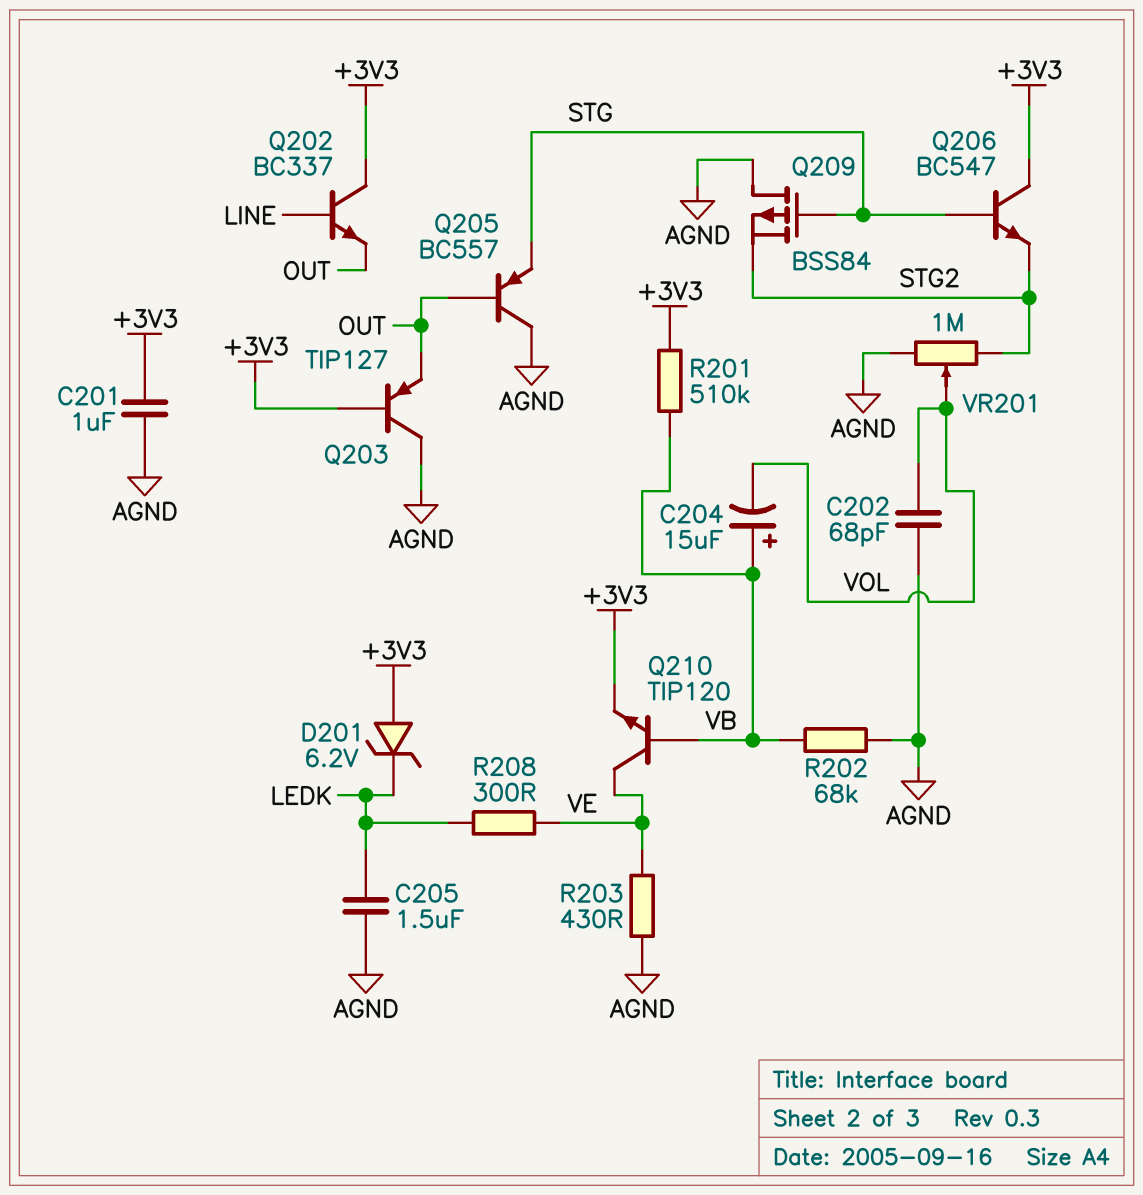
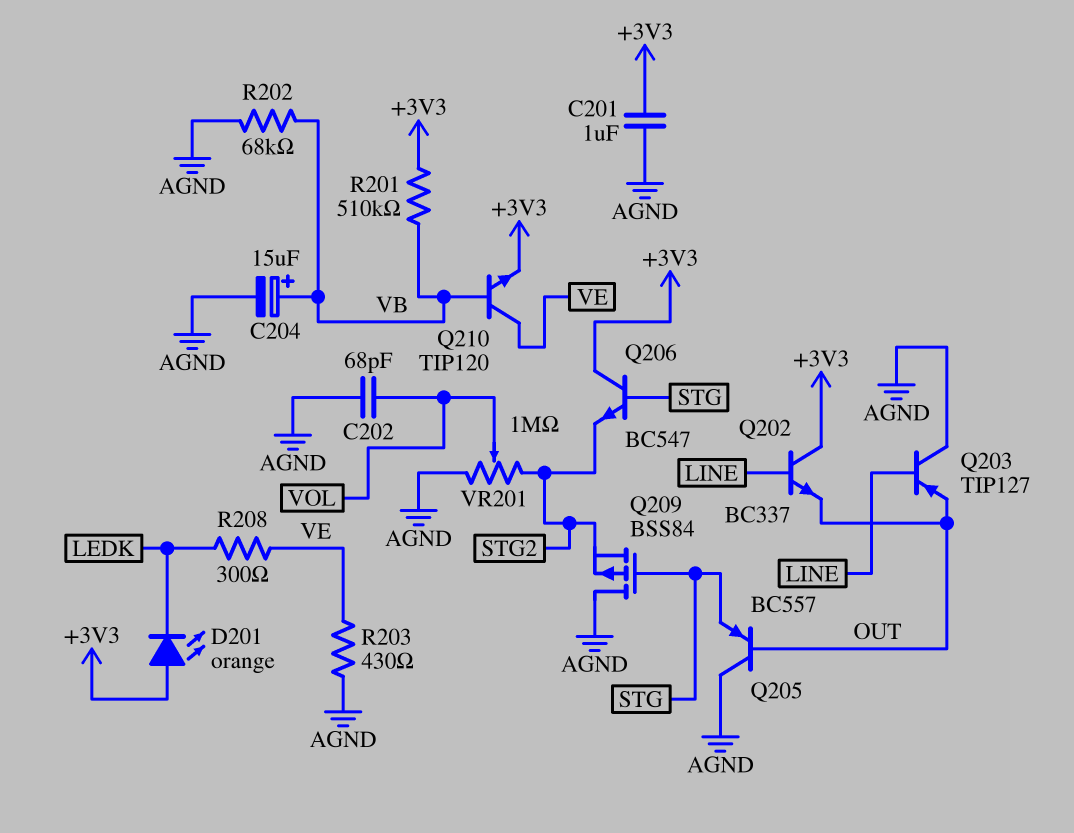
C204: 15uF (plus VB, minus VOL) -> 15uF (plus VB, minus AGND)
C205: 1.5uF (AGND, LEDK) -> none
D201: zener 6.2V (A +3V3, K LEDK) -> LED orange (A +3V3, K LEDK)
Q203: PNP TIP127 (B +3V3, C AGND, E OUT) -> PNP TIP127 (B LINE, C AGND, E OUT)

